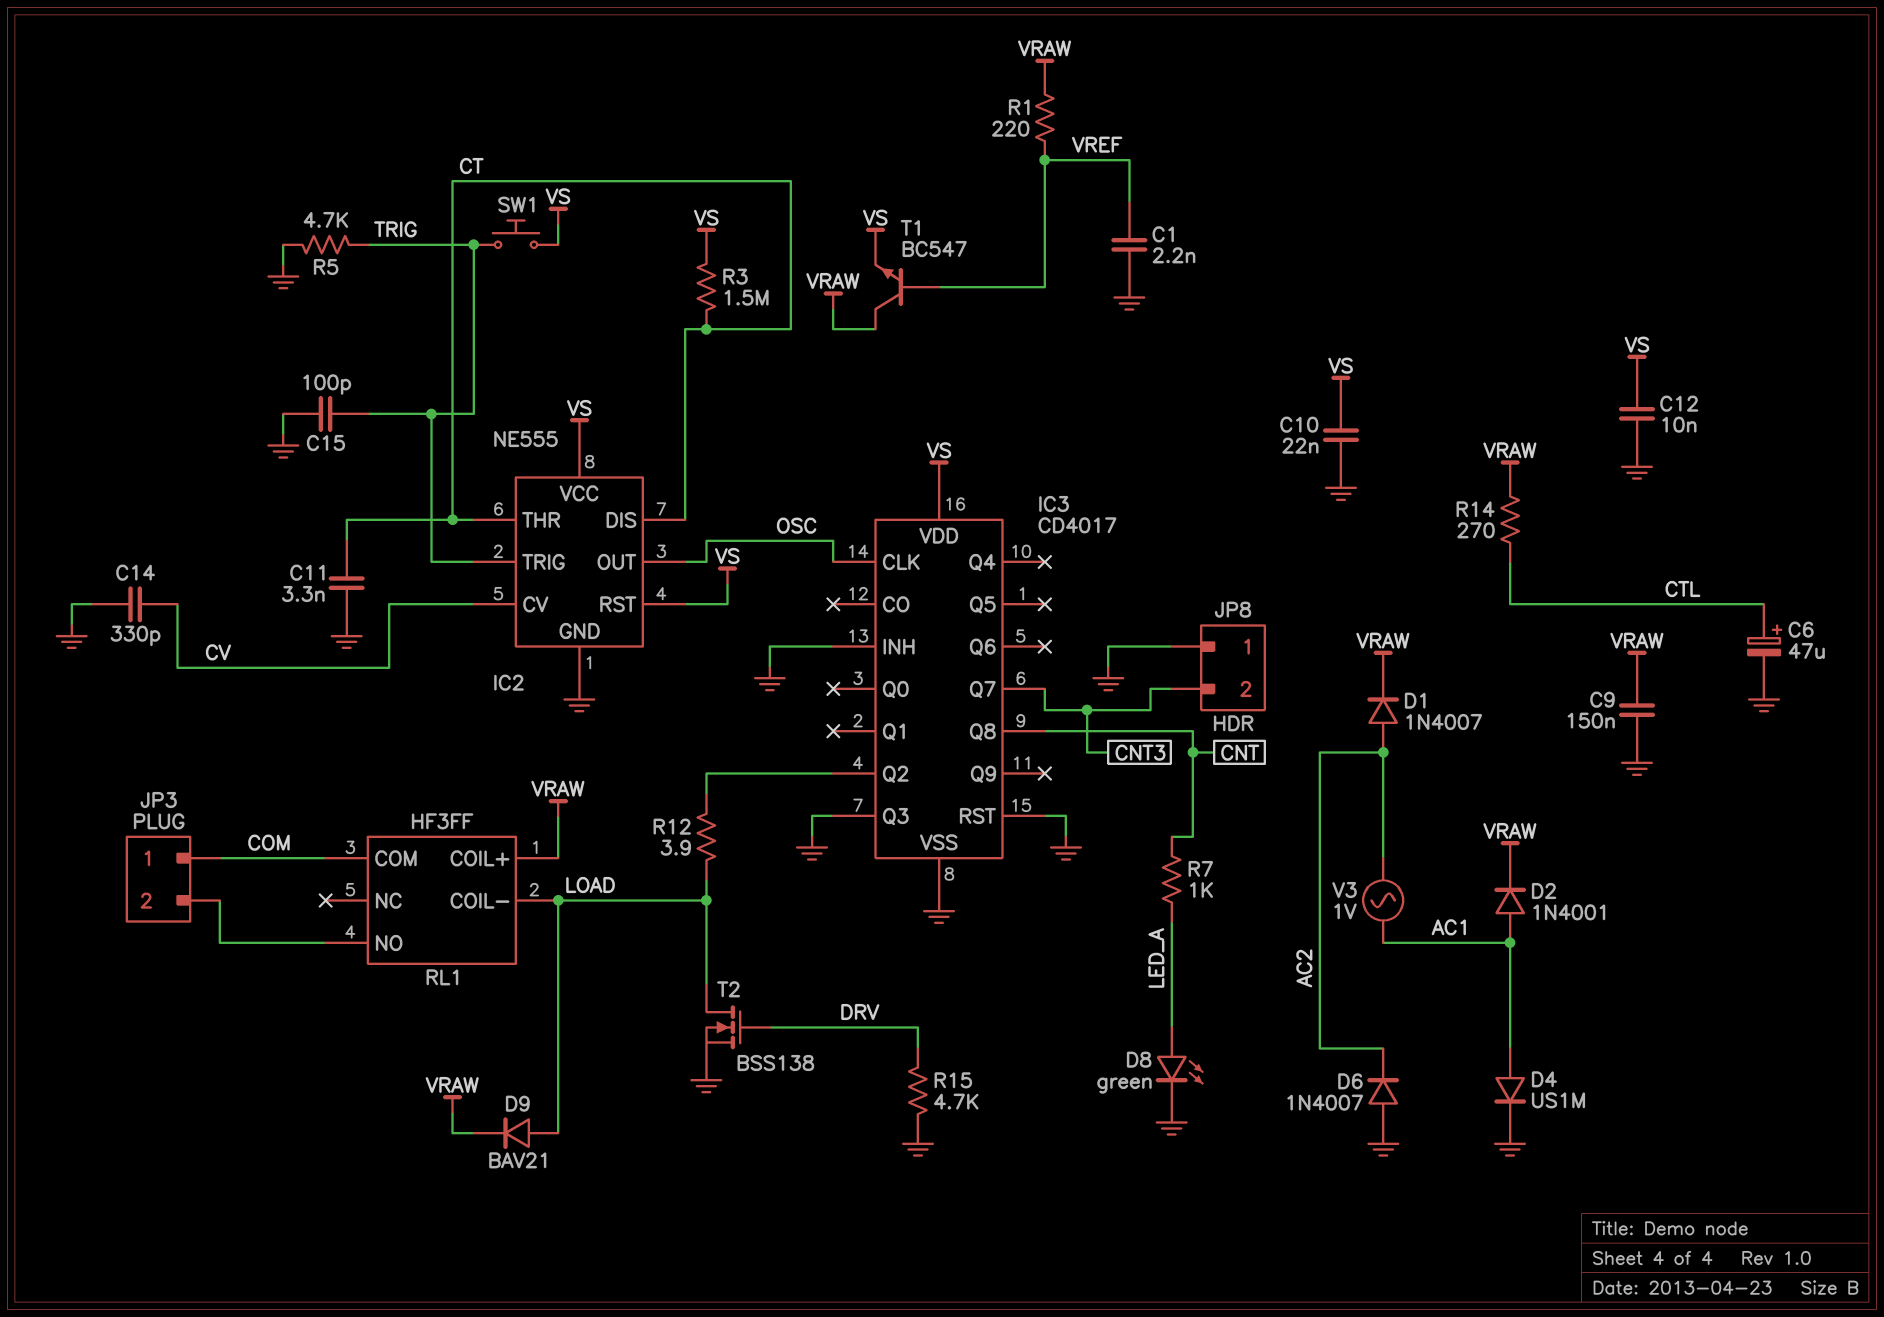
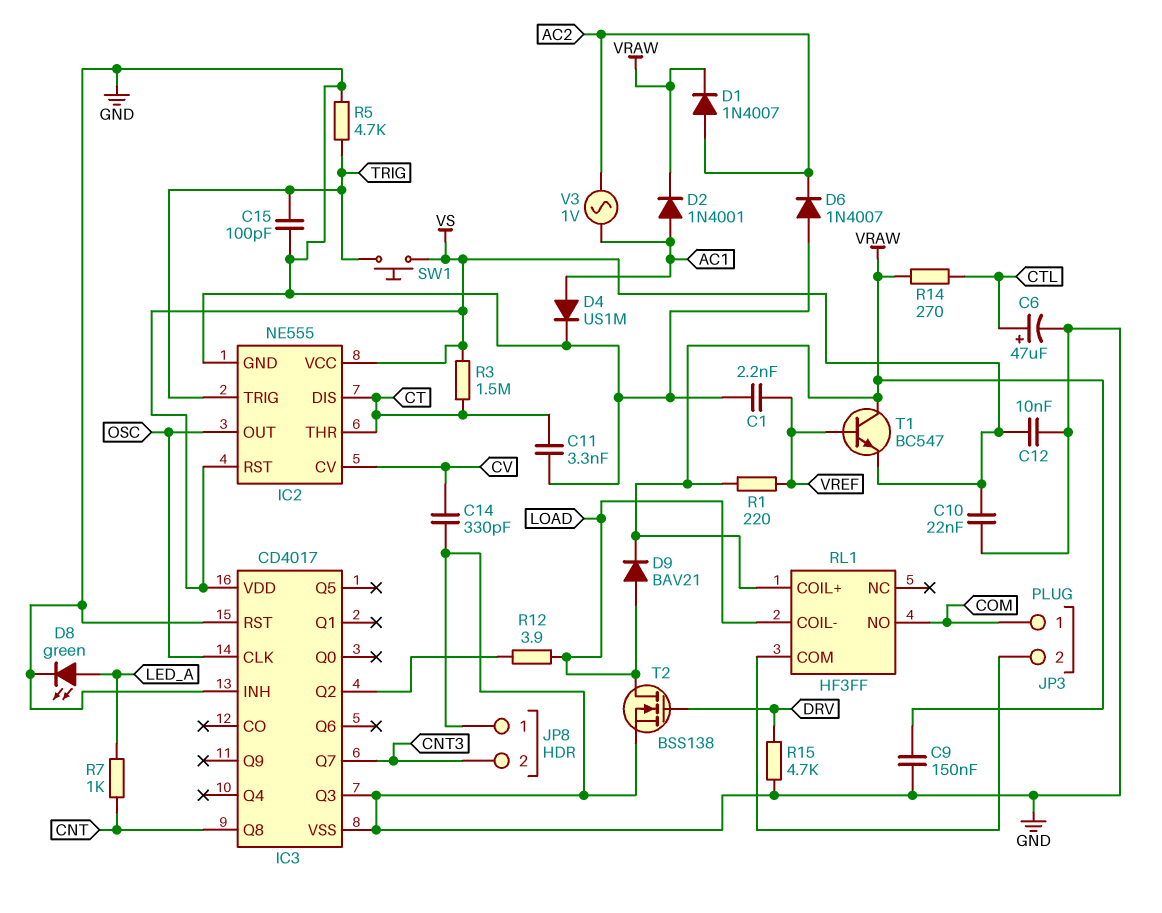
RL1 pin COM: COM -> JP3/2
RL1 pin NO: JP3/2 -> COM

